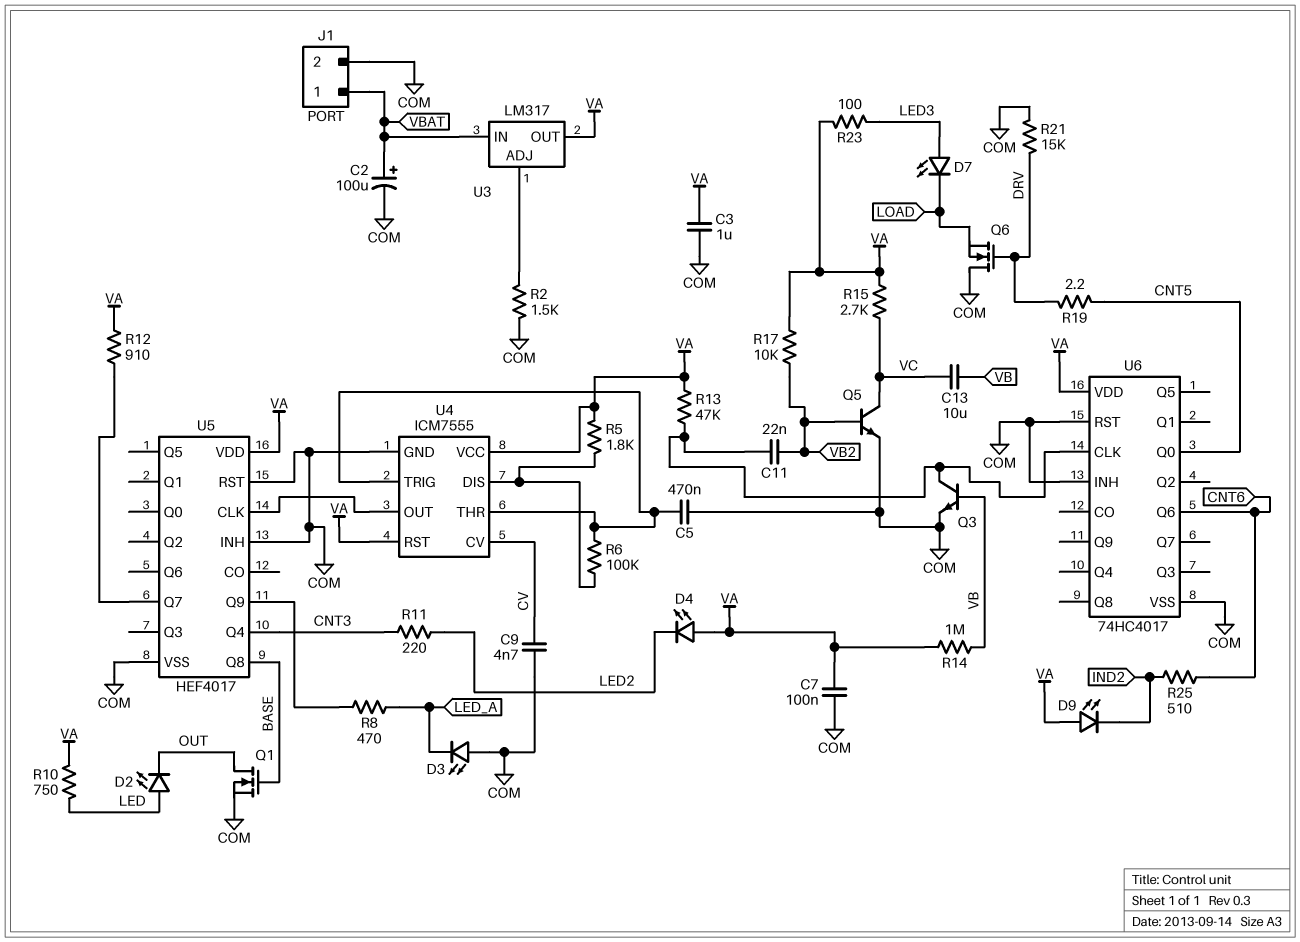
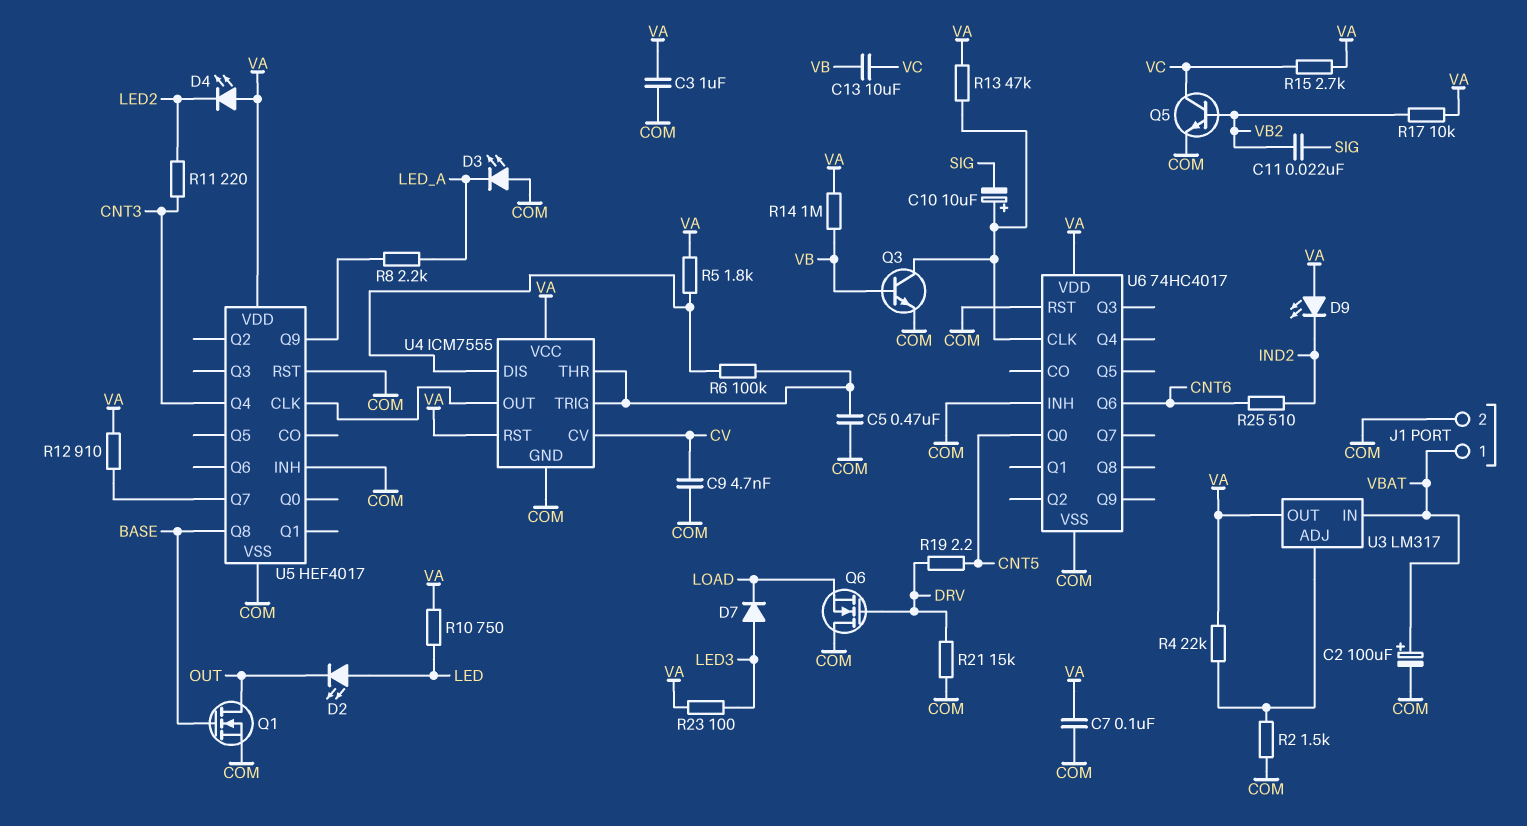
C10: none -> 10uF (plus U6/CLK, minus SIG)
C11: 22nF (U6/CLK, VB2) -> 22nF (SIG, VB2)
D7: LED (A LED3, K LOAD) -> diode (A LED3, K LOAD)
R4: none -> 22k (U3/ADJ, VA)
R8: 470 (LED_A, U5/Q9) -> 2.2k (LED_A, U5/Q9)

